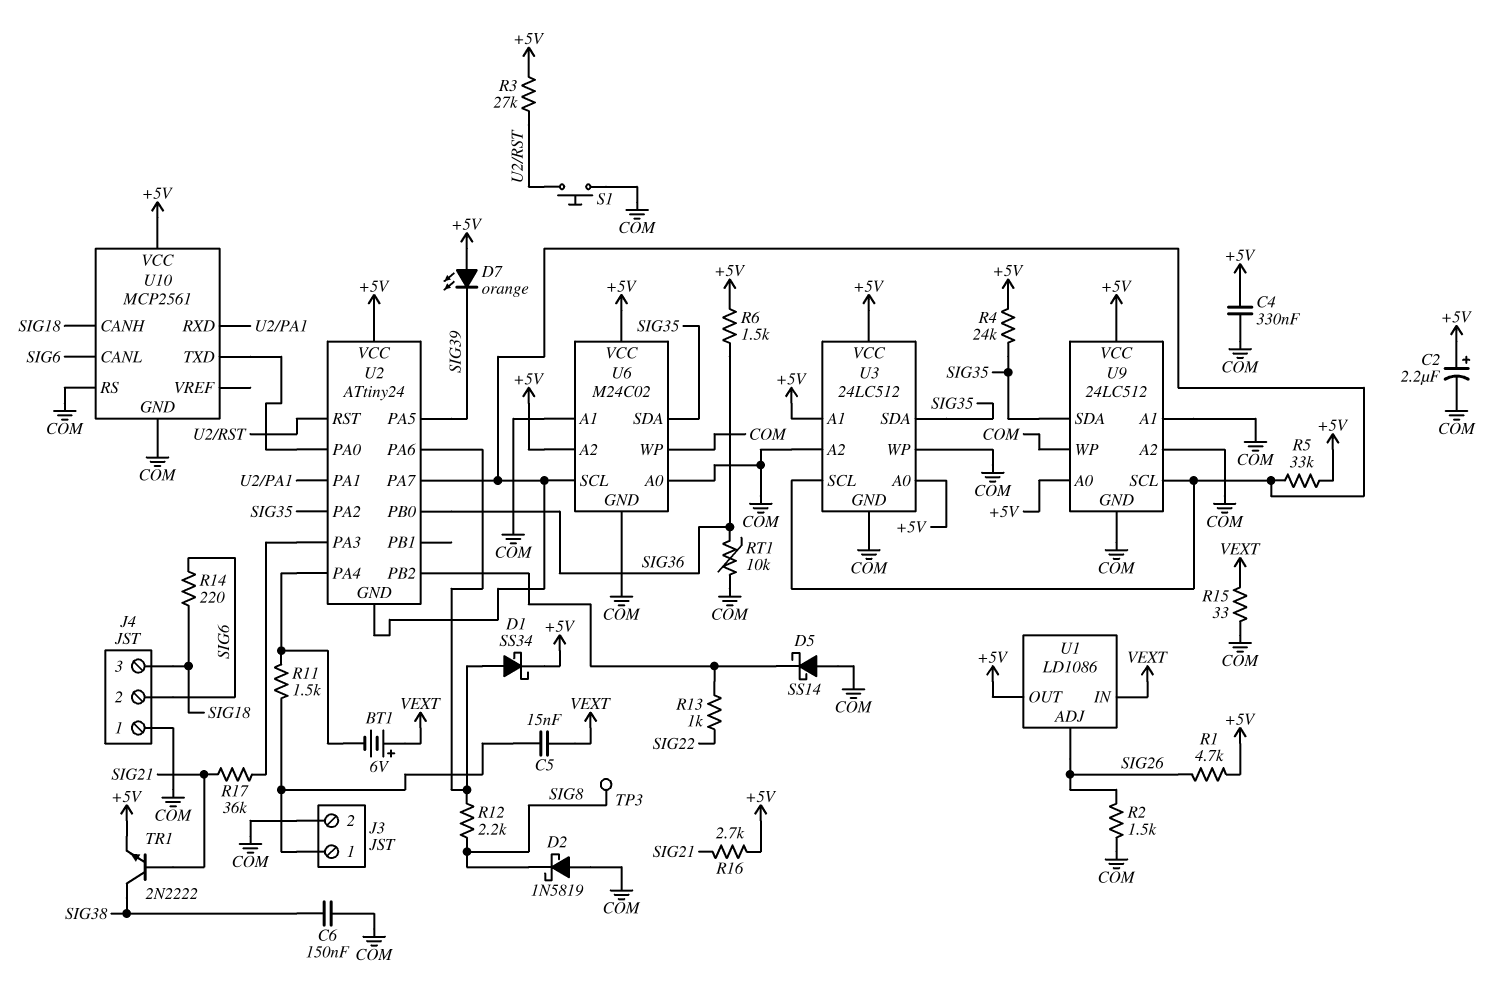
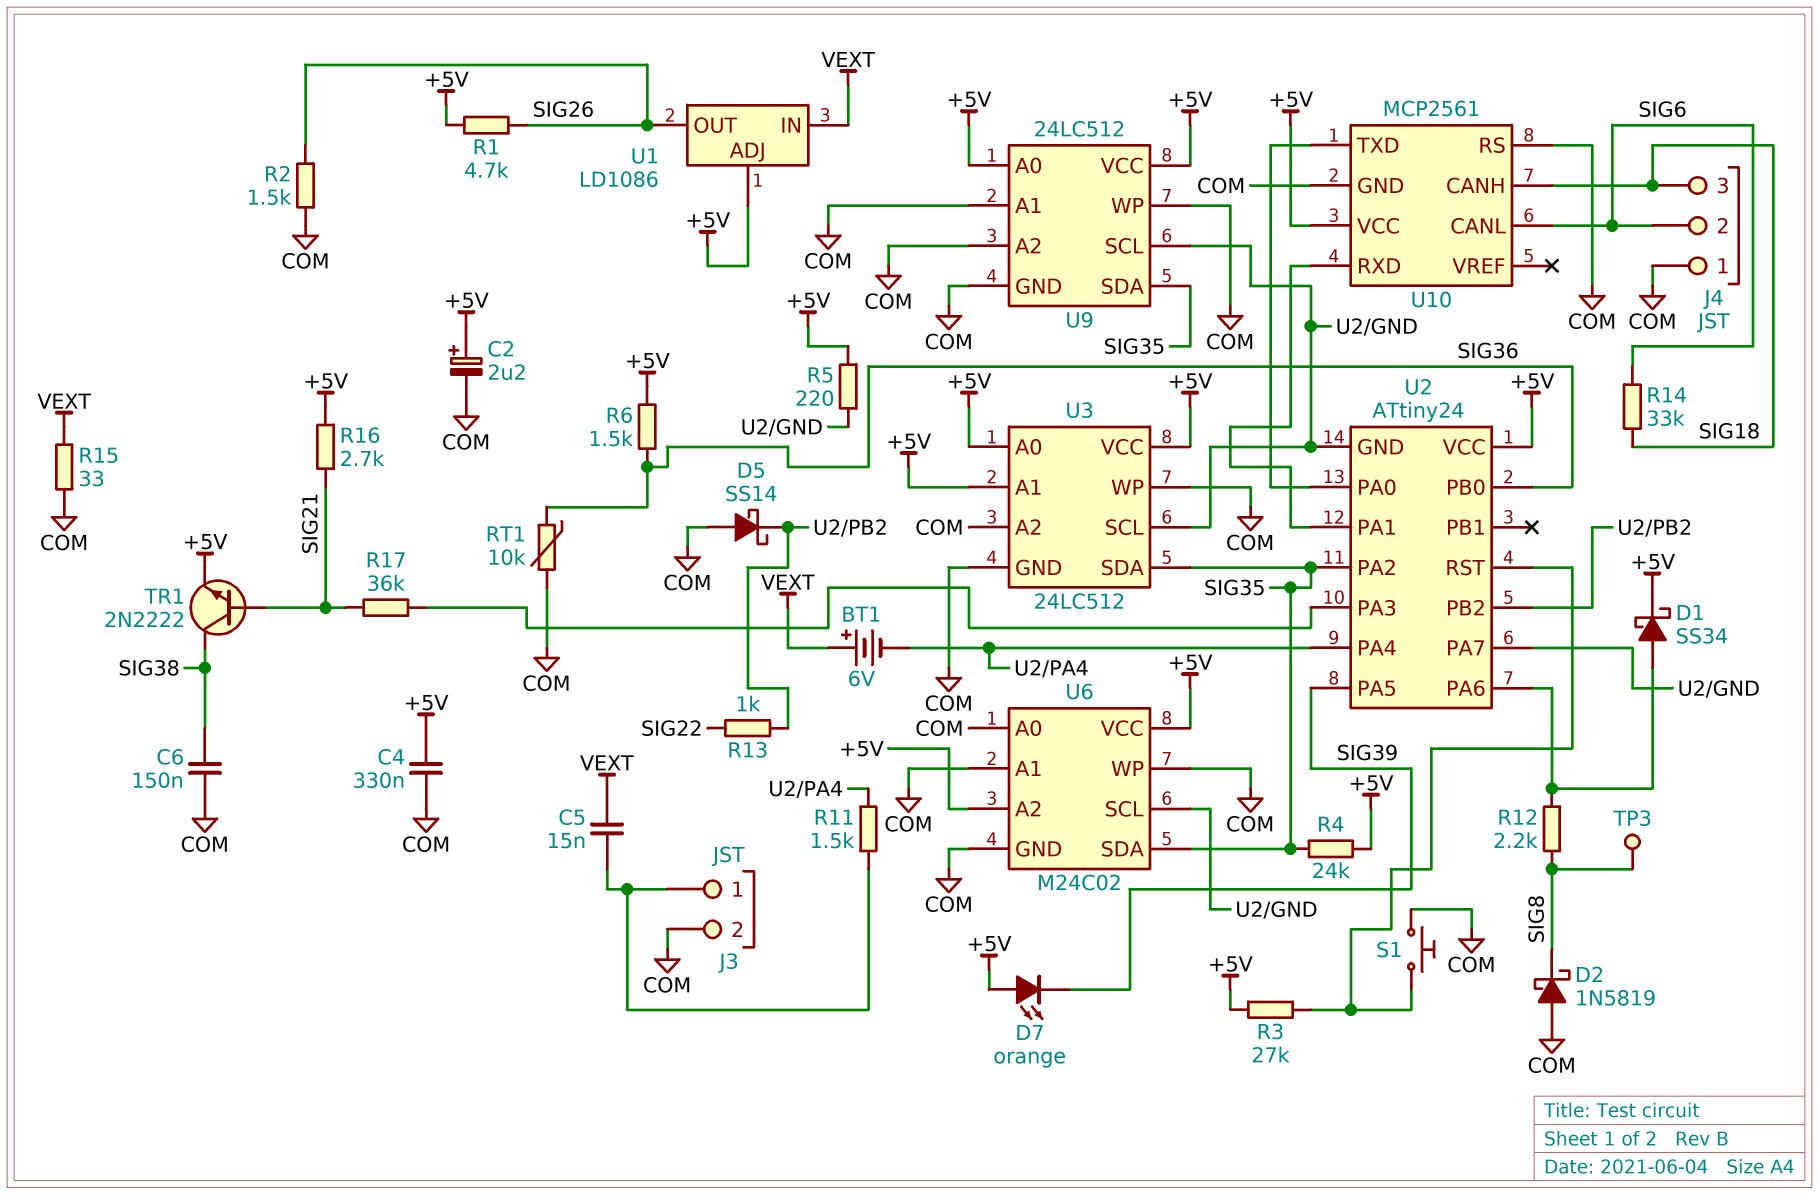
R5: 33k (+5V, U2/GND) -> 220 (+5V, U2/GND)
R14: 220 (SIG6, SIG18) -> 33k (SIG6, SIG18)
U1 pin ADJ: SIG26 -> +5V
U1 pin OUT: +5V -> SIG26

